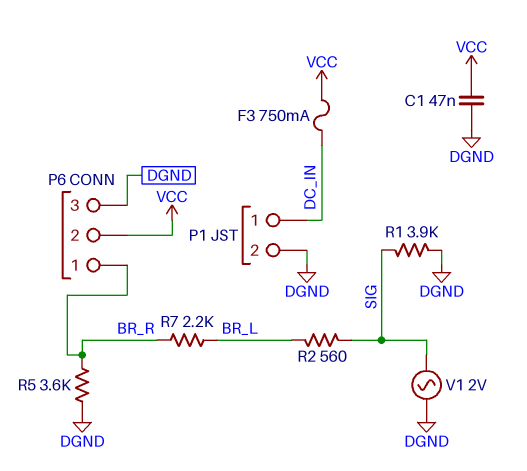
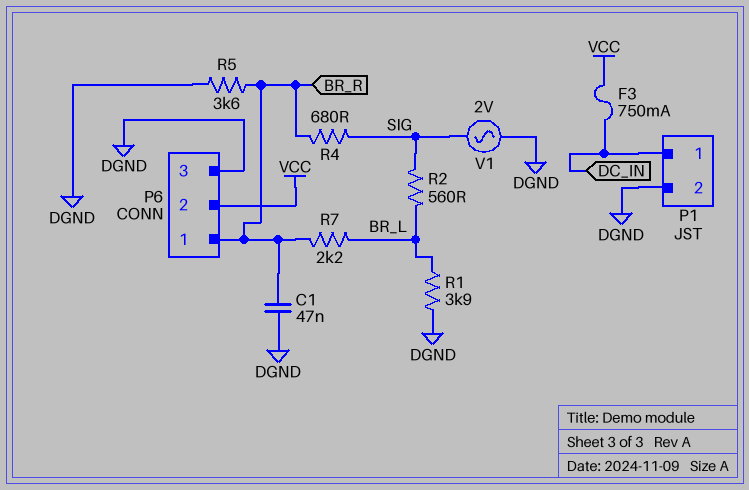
C1: 47nF (DGND, VCC) -> 47nF (BR_R, DGND)
R1: 3.9k (DGND, SIG) -> 3.9k (BR_L, DGND)
R4: none -> 680 (BR_R, SIG)

